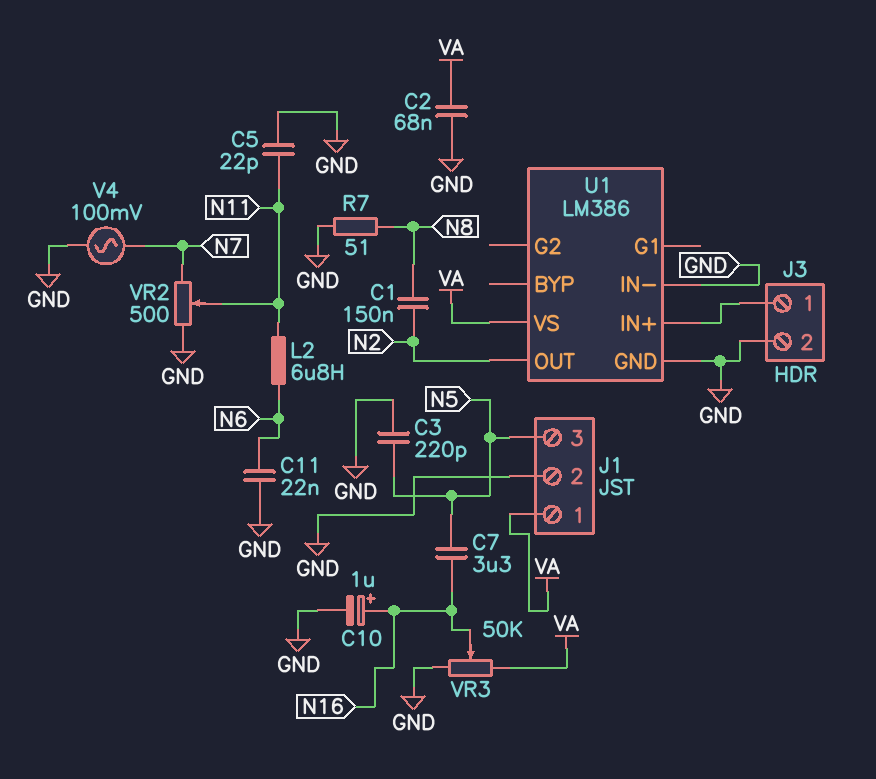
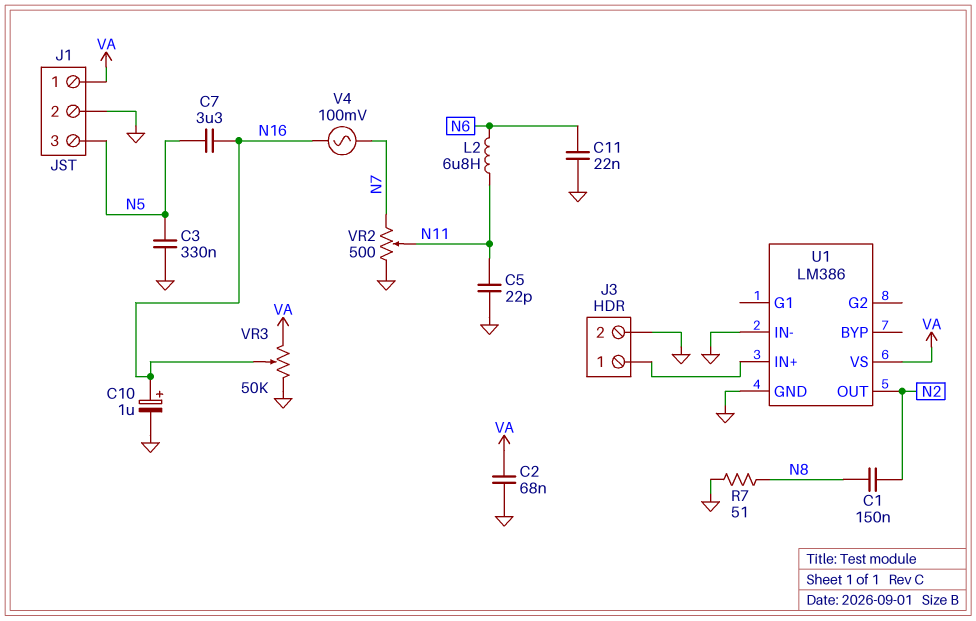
C3: 220pF (GND, N5) -> 330nF (GND, N5)
V4: AC 100mV (GND, N7) -> AC 100mV (N7, N16)

